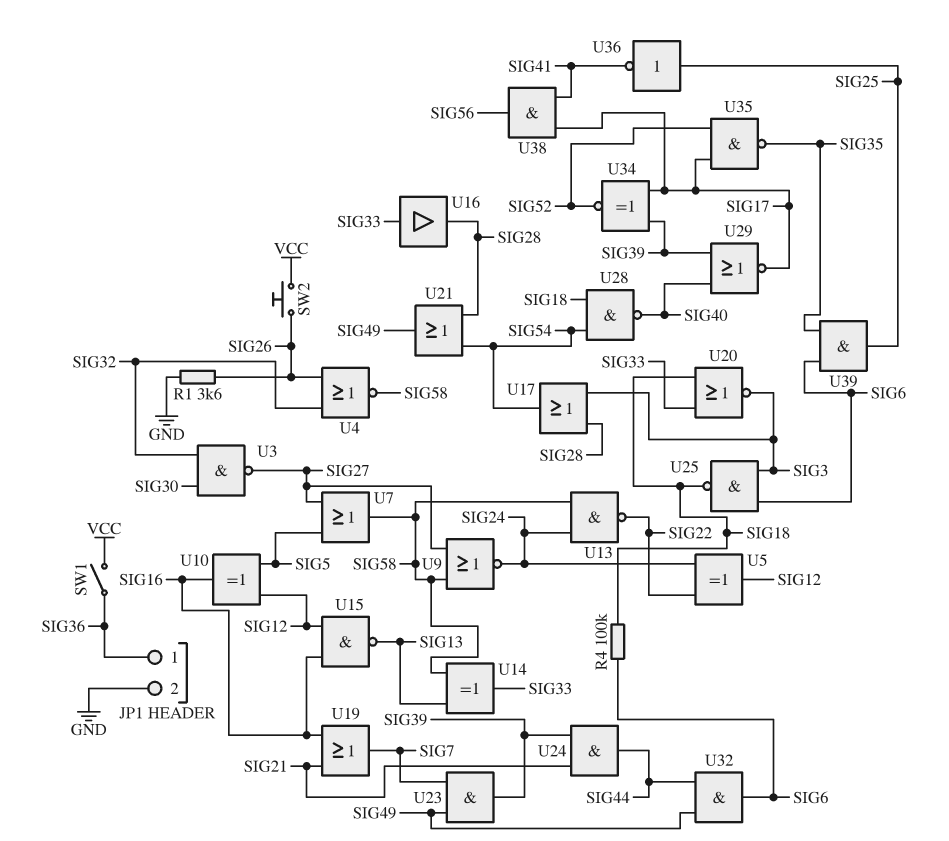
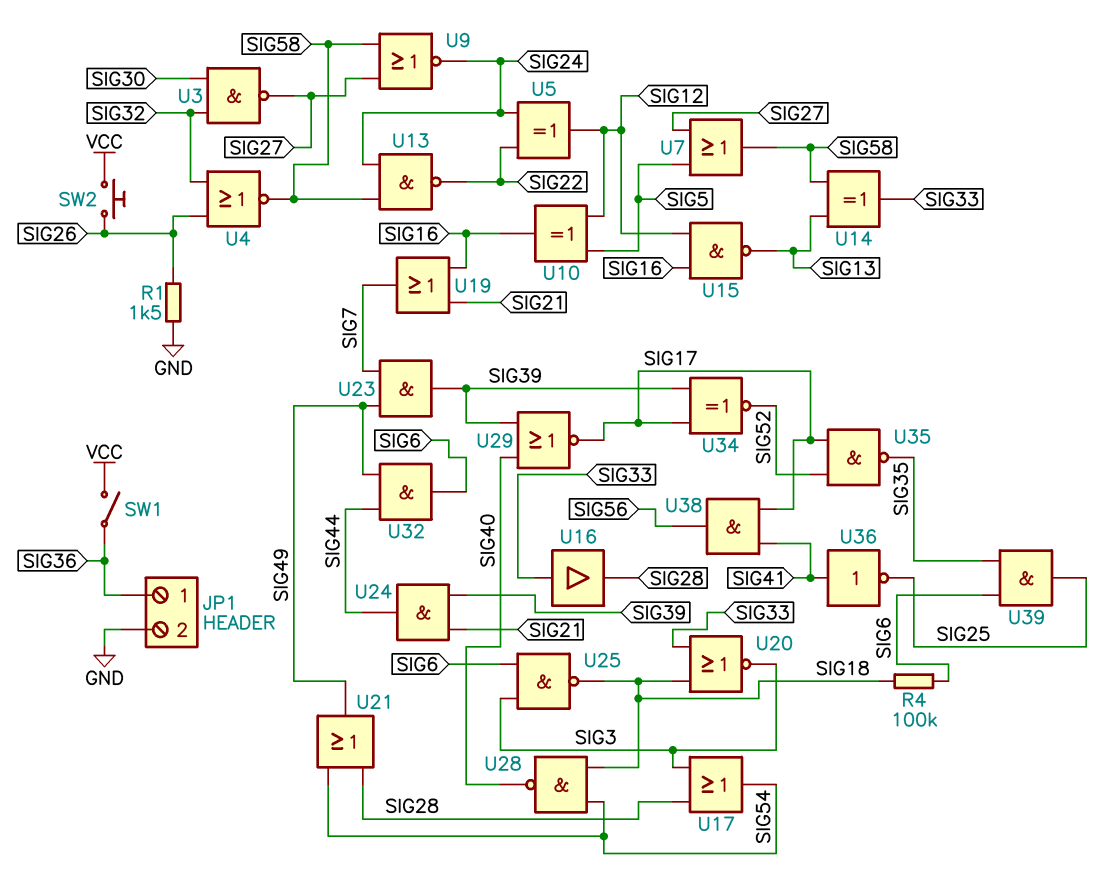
R1: 3.6k (GND, SIG26) -> 1.5k (GND, SIG26)
U36: NOT (in SIG25, out SIG41) -> NOT (in SIG41, out SIG25)

